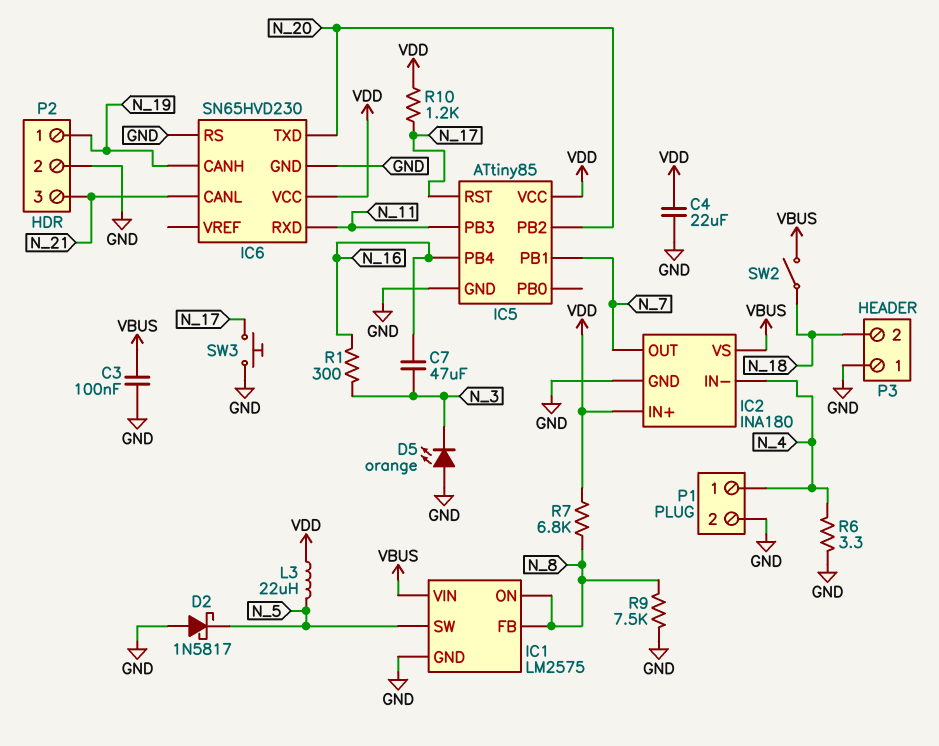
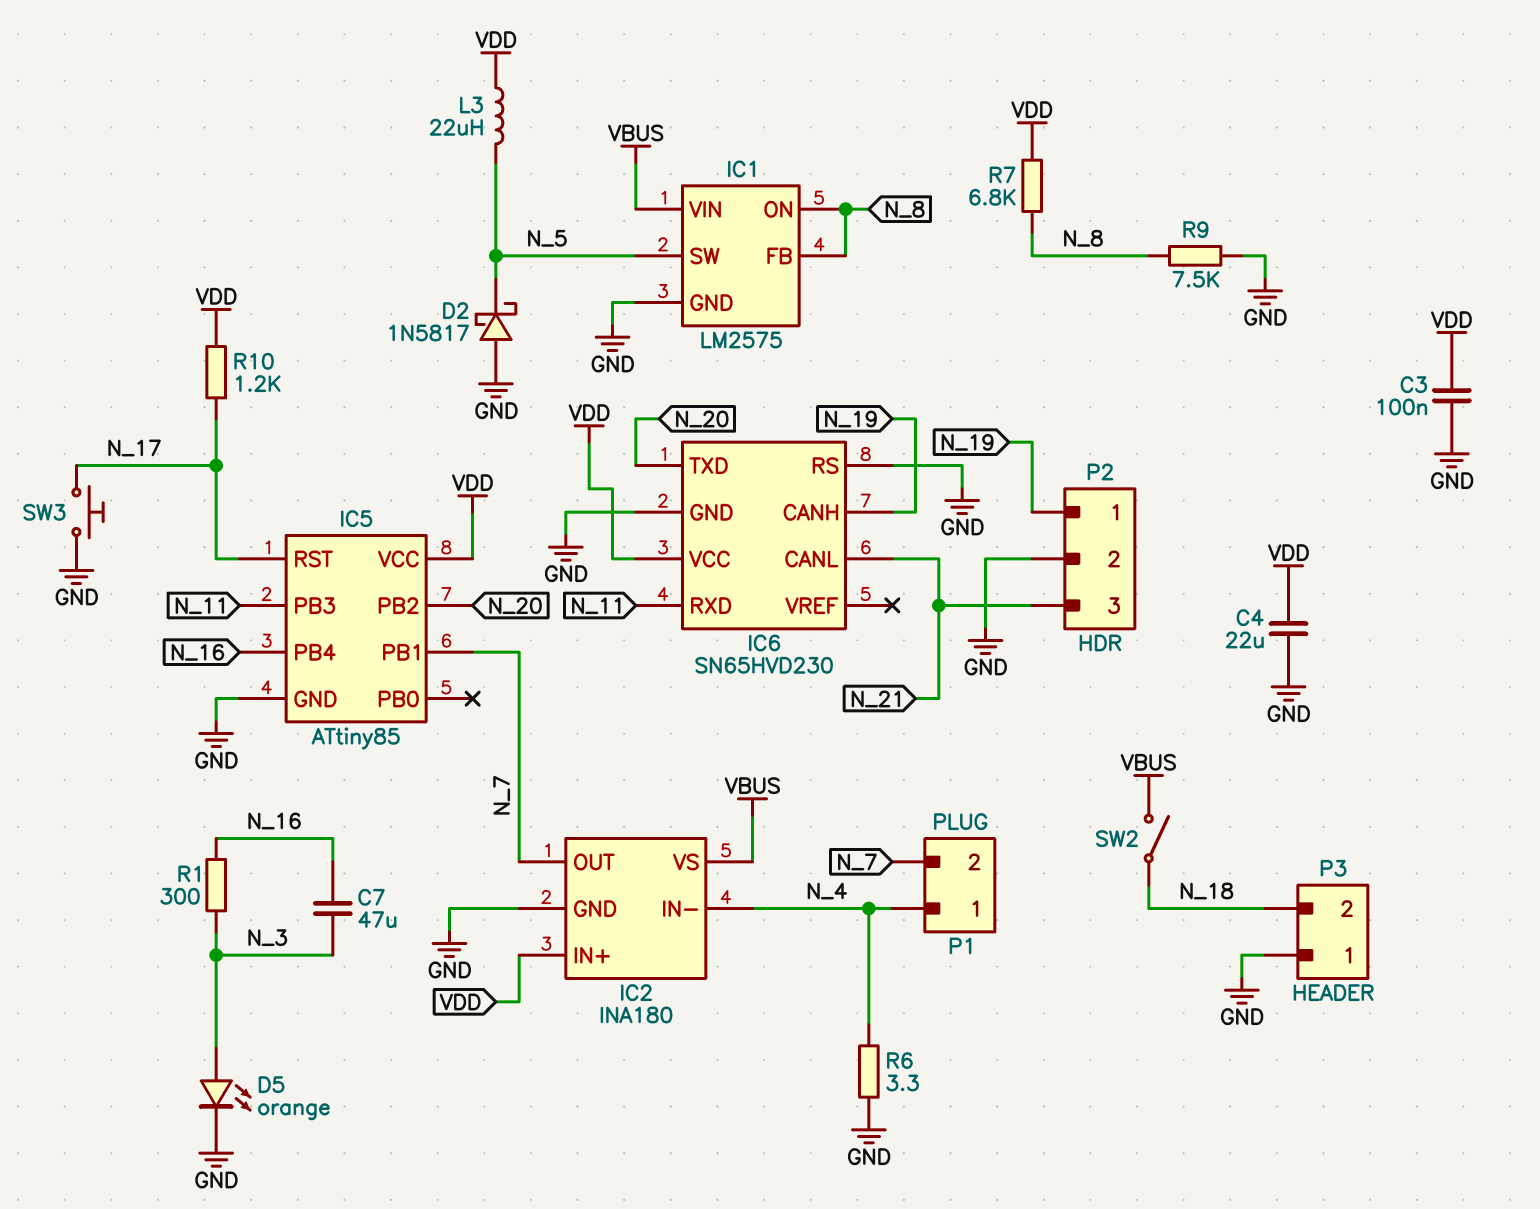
C3: 100nF (GND, VBUS) -> 100nF (GND, VDD)
D5: LED orange (A GND, K N_3) -> LED orange (A N_3, K GND)
P1 pin 2: GND -> N_7

